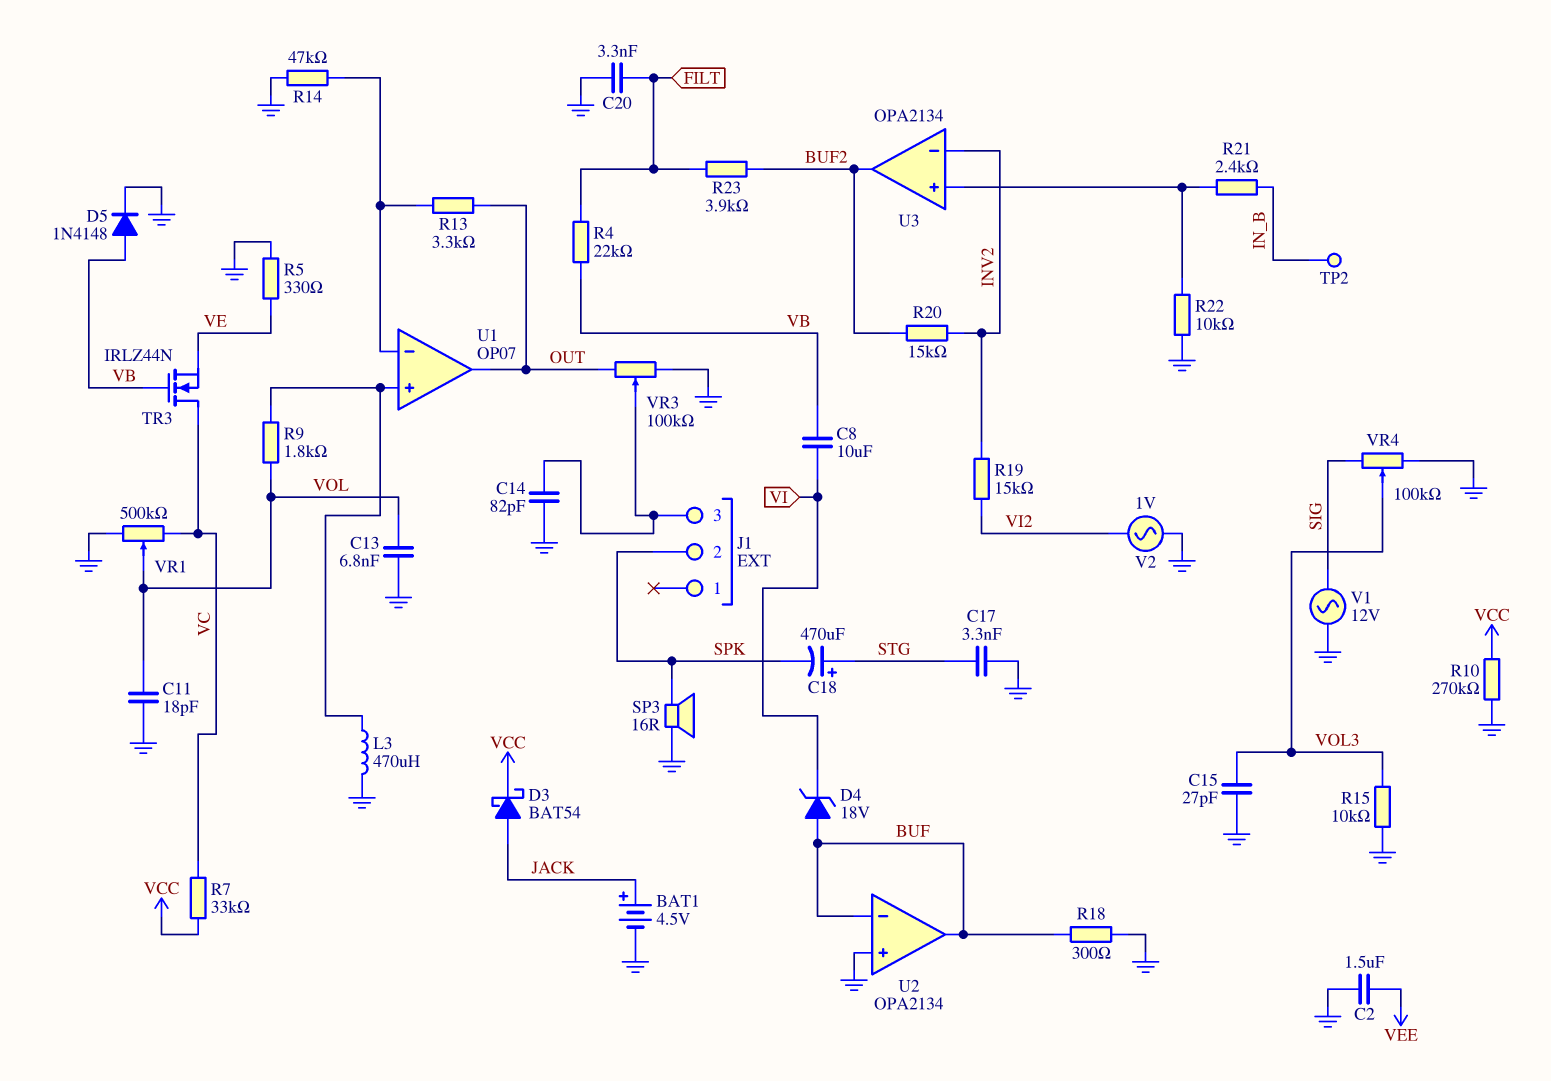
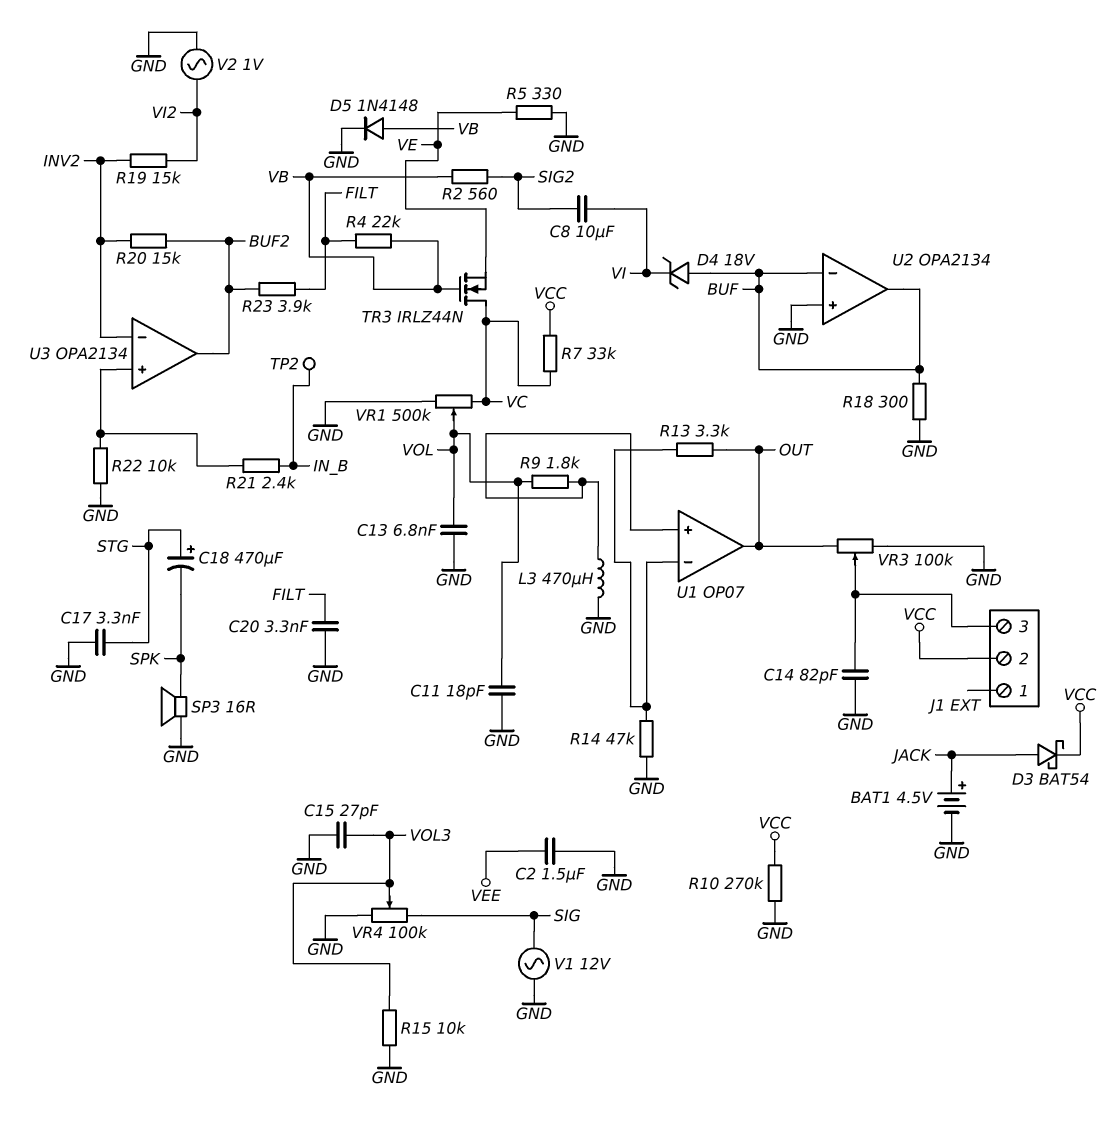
C8: 10uF (VB, VI) -> 10uF (SIG2, VI)
J1 pin 2: SPK -> VCC
R2: none -> 560 (SIG2, VB)

